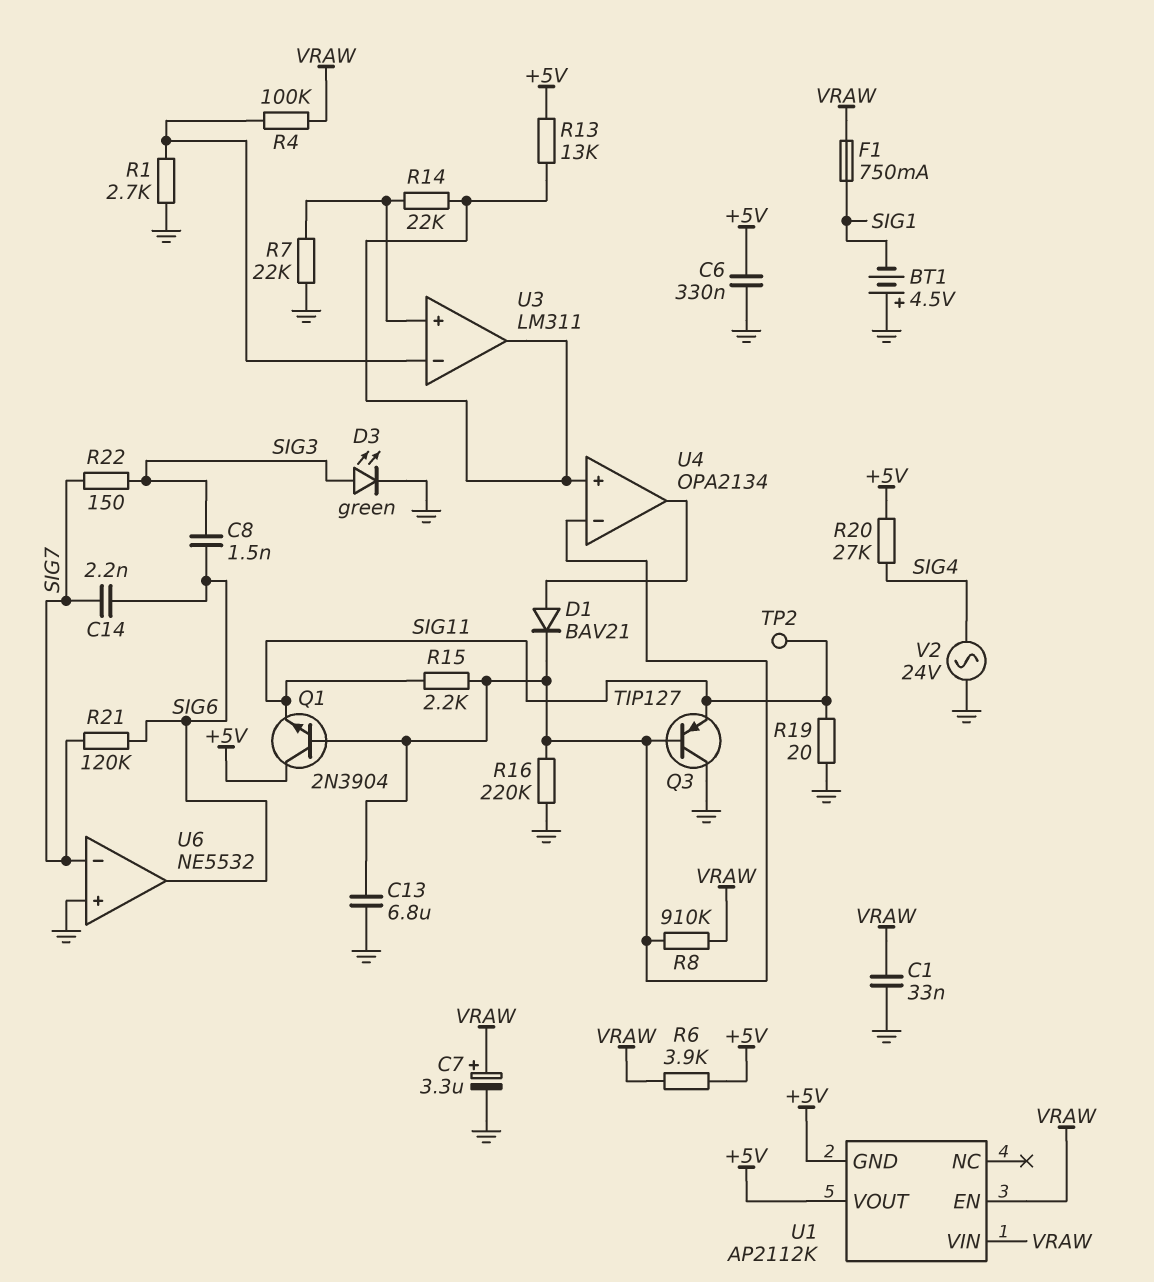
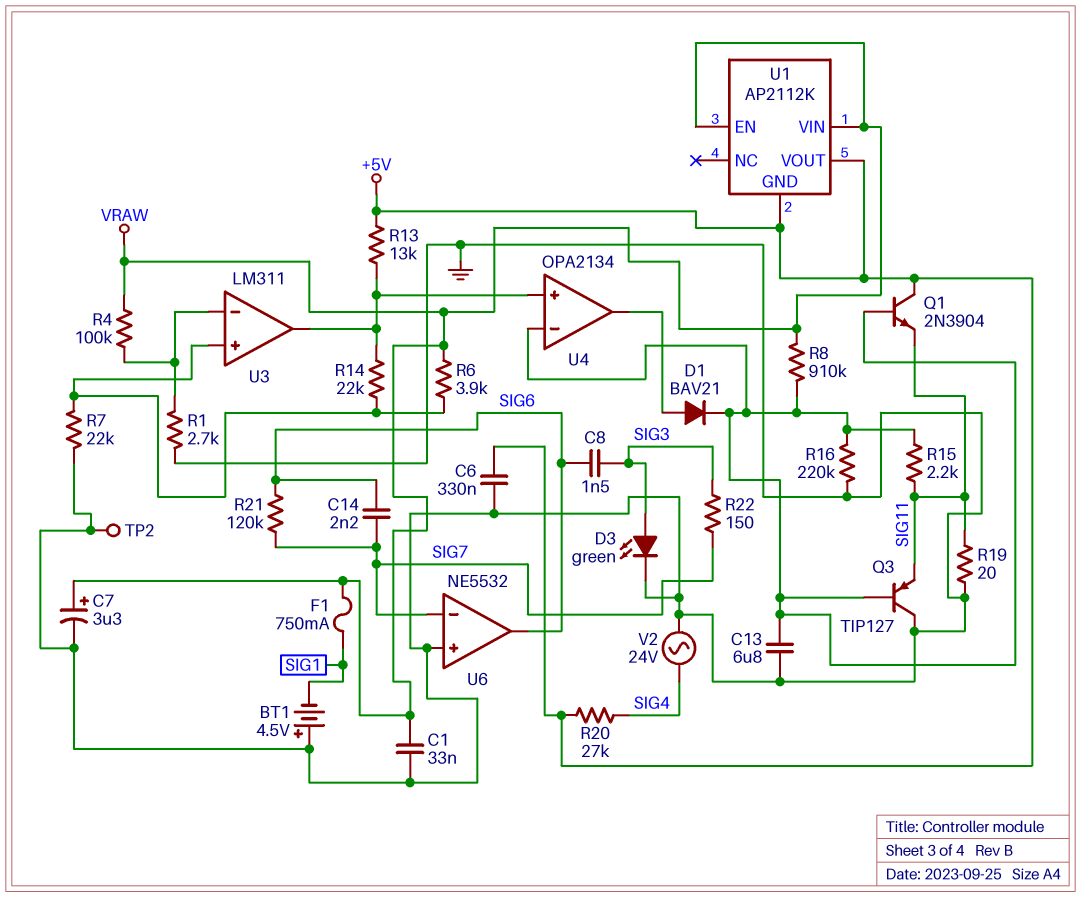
R6: 3.9k (+5V, VRAW) -> 3.9k (U3/in+, VRAW)
TP2: test point (SIG11) -> test point (GND)

